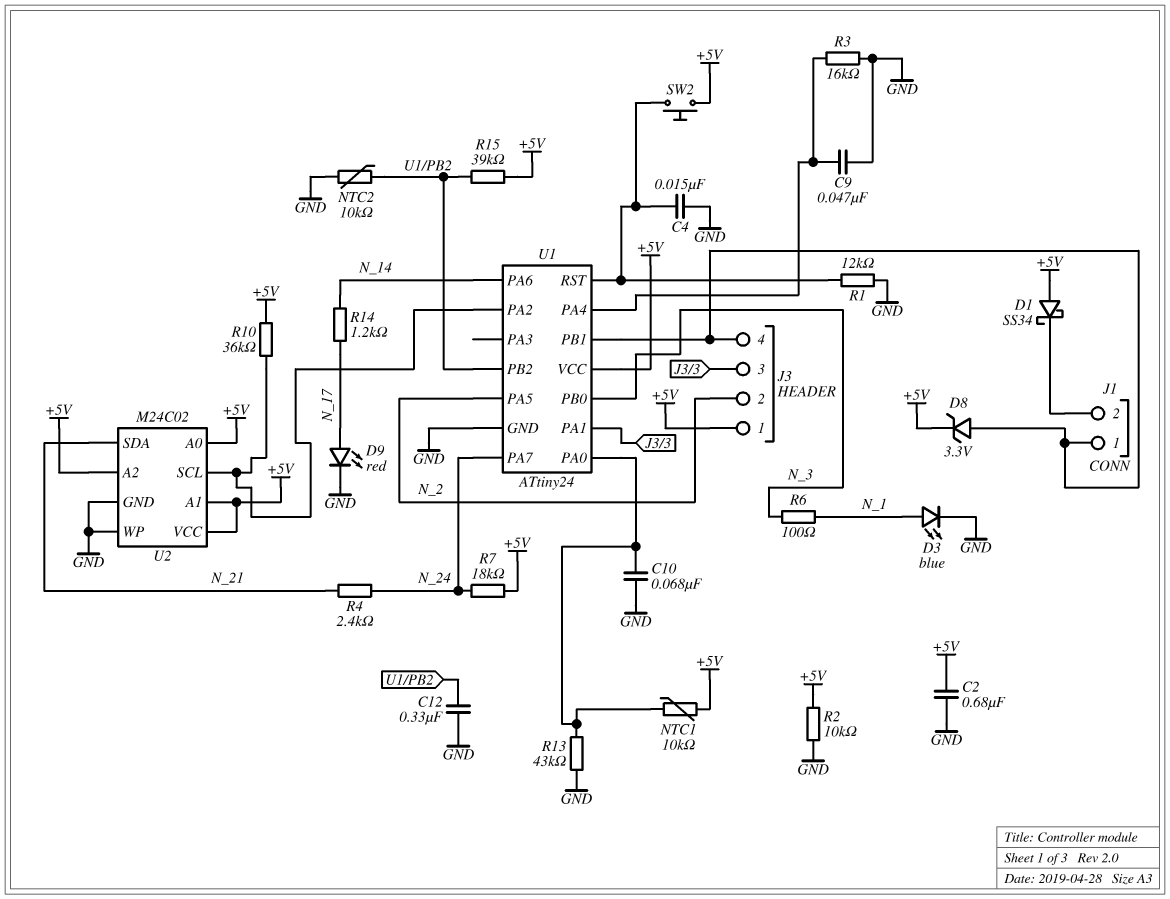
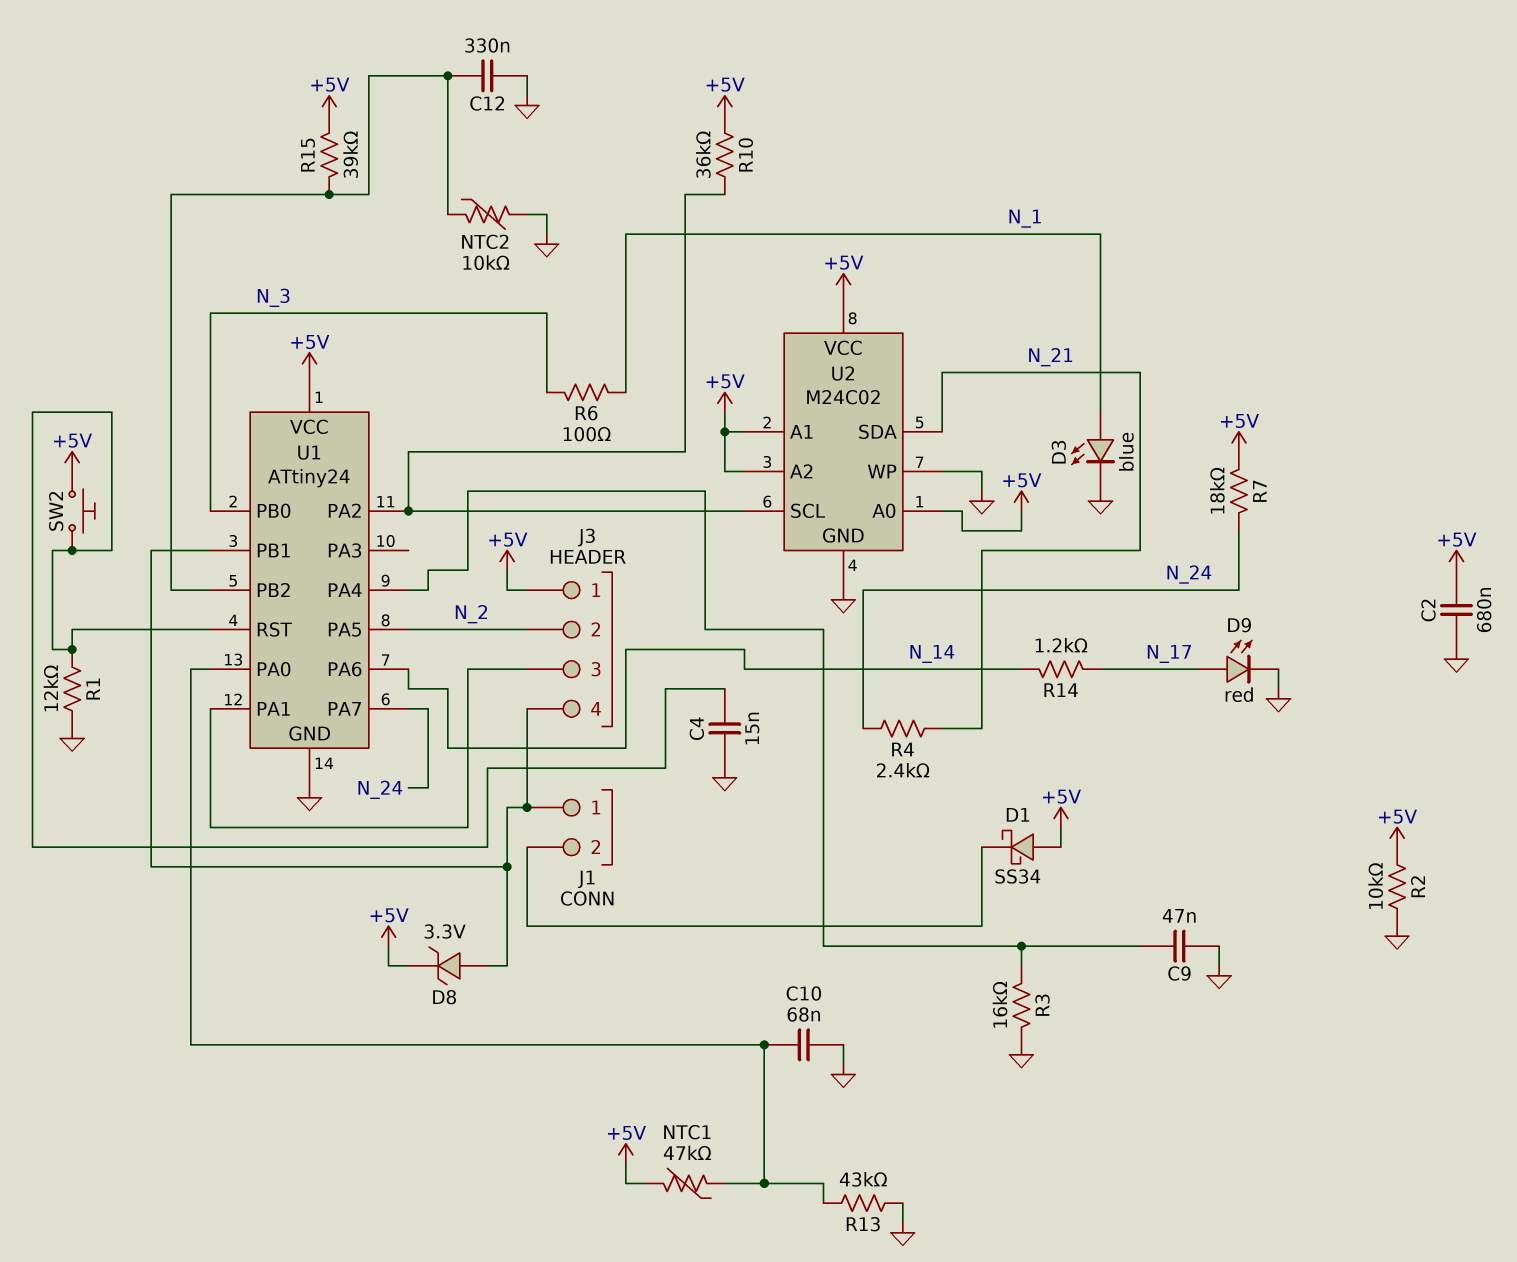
NTC1: 10k (+5V, U1/PA0) -> 47k (+5V, U1/PA0)

